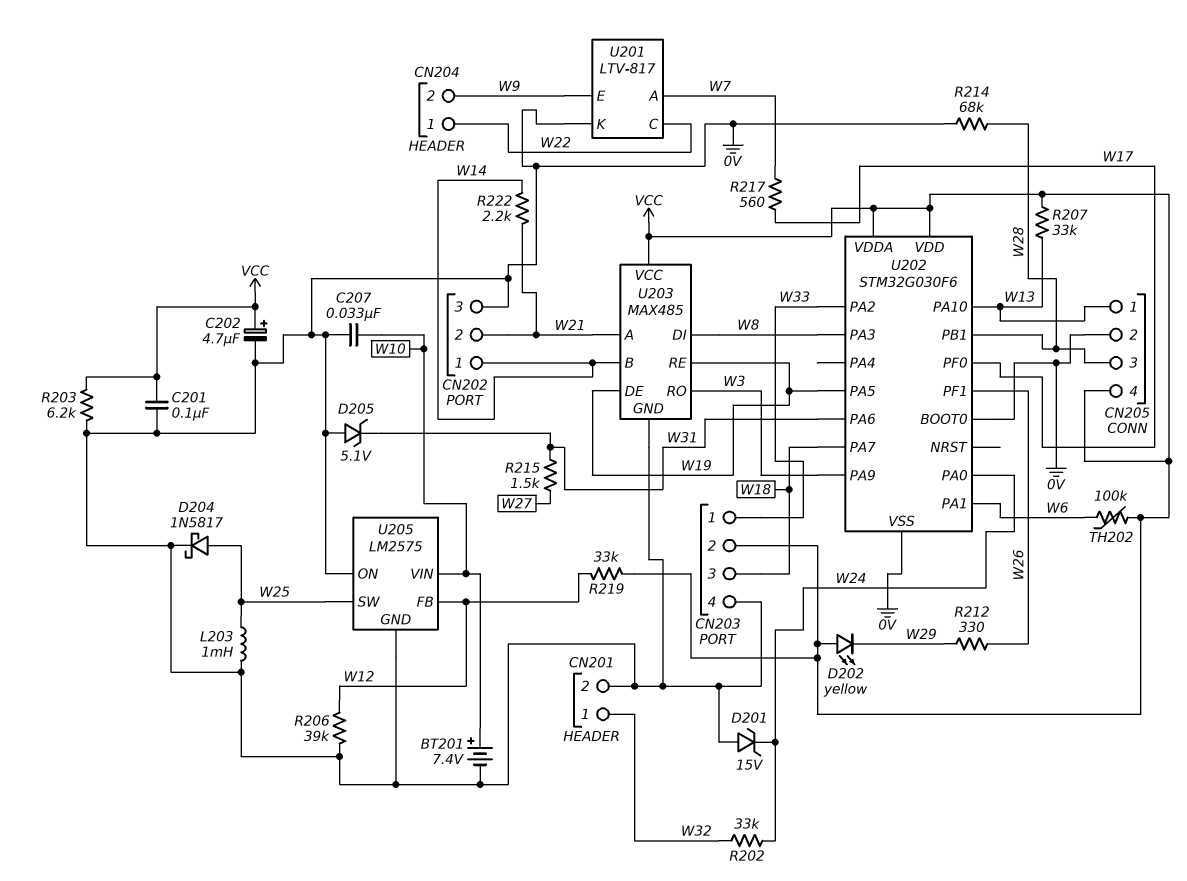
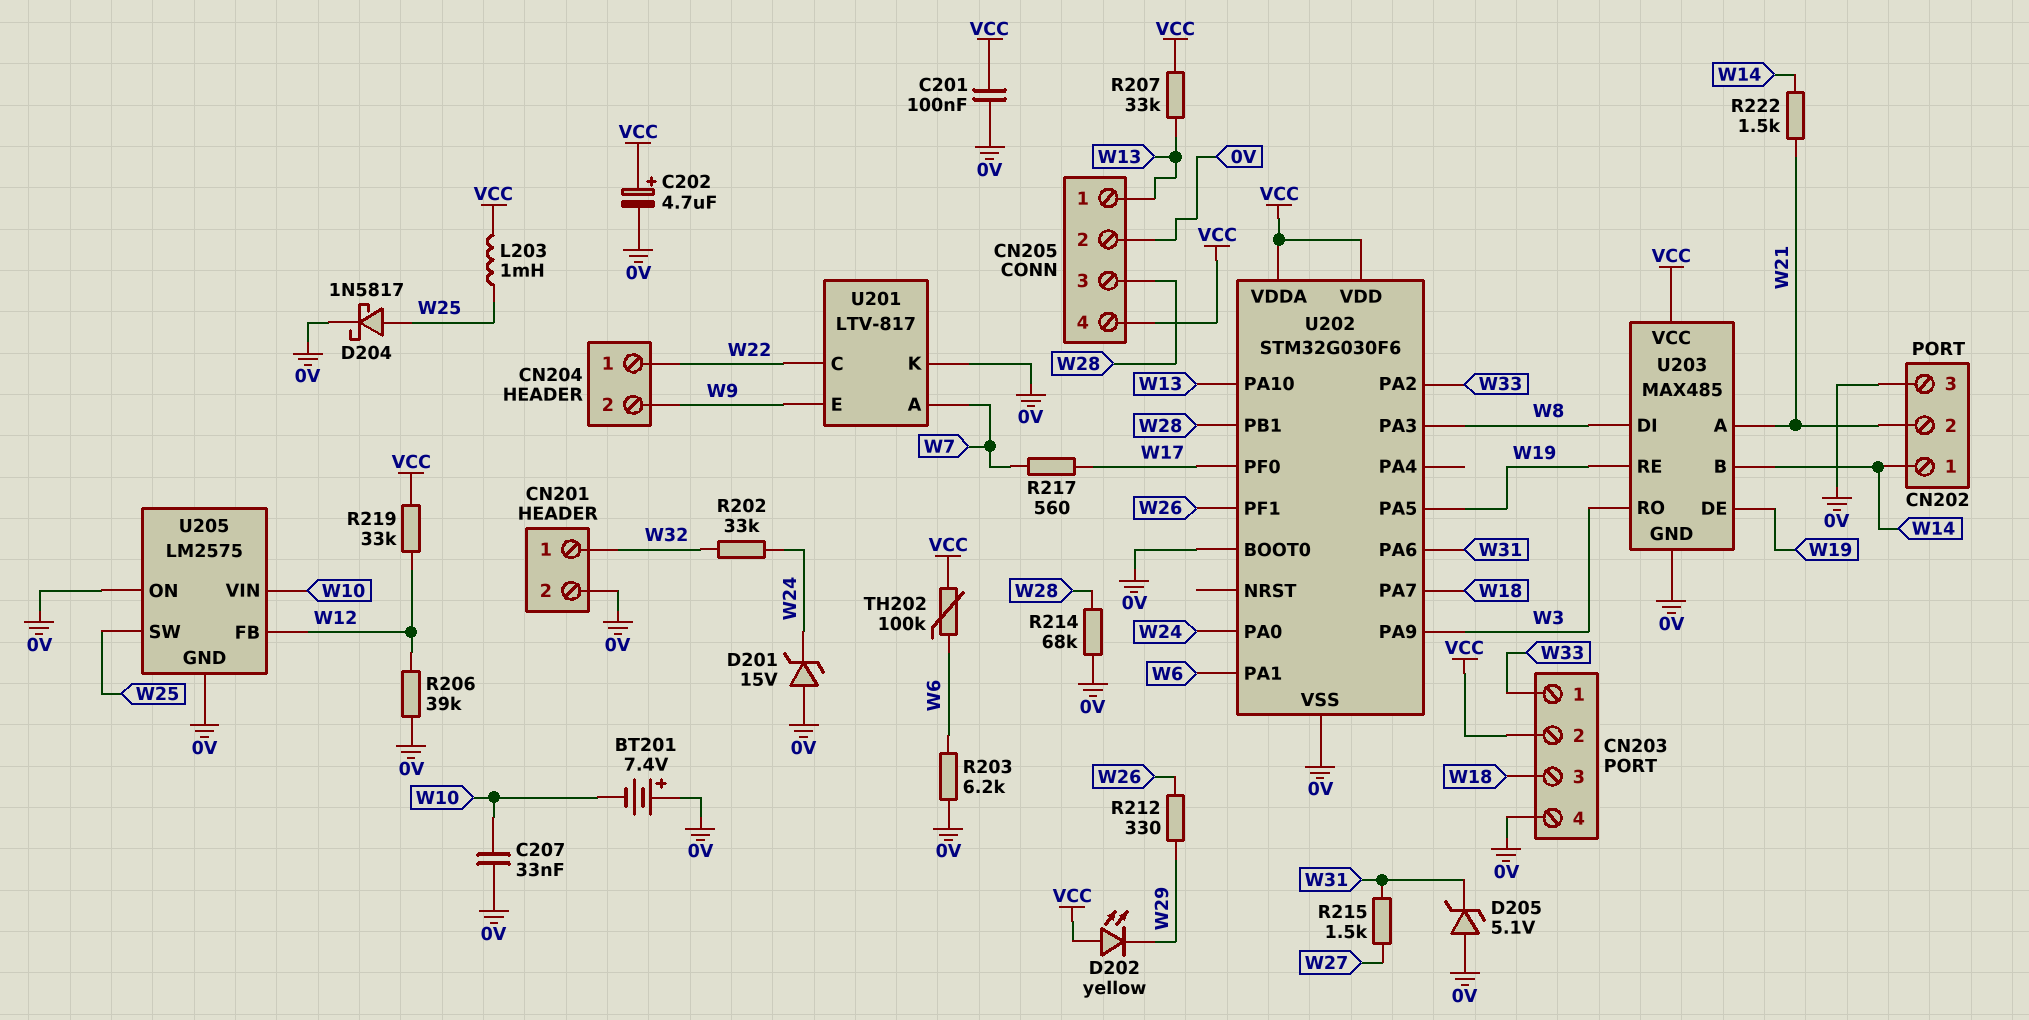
BT201: 7.4V (plus W10, minus 0V) -> 7.4V (plus 0V, minus W10)
L203: 1mH (0V, W25) -> 1mH (VCC, W25)
R203: 6.2k (0V, VCC) -> 6.2k (0V, W6)
R222: 2.2k (W14, W21) -> 1.5k (W14, W21)

